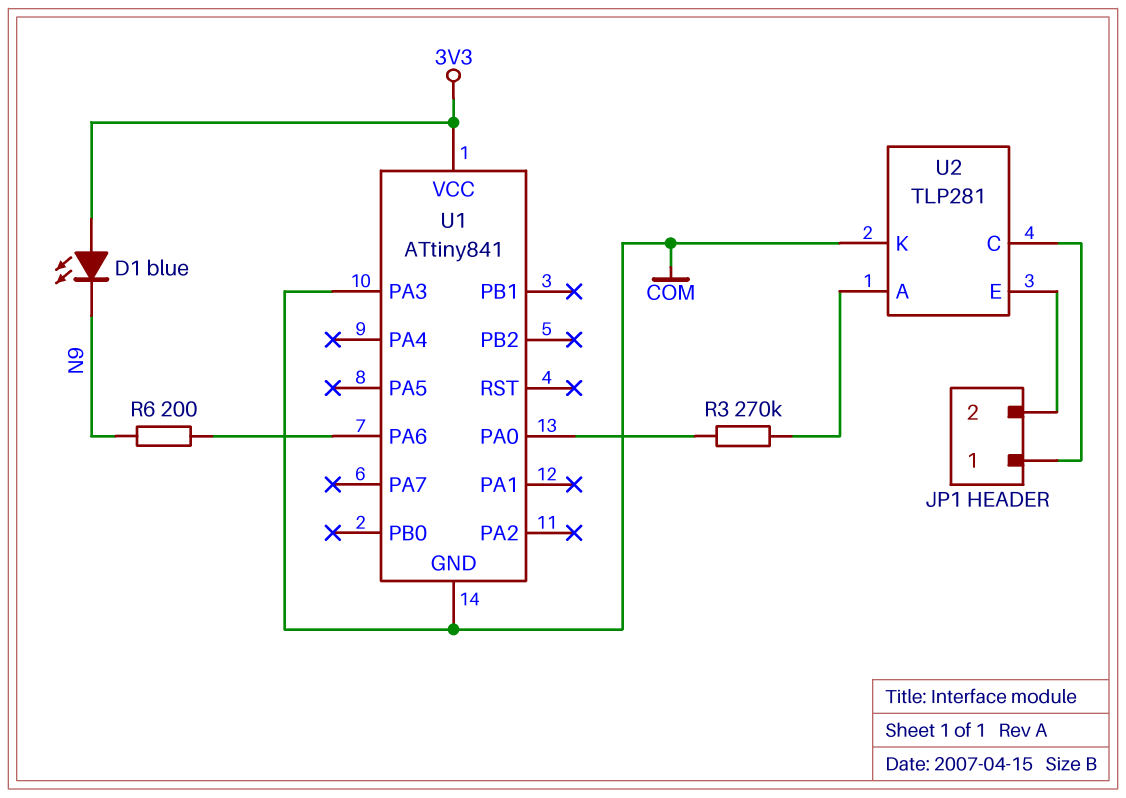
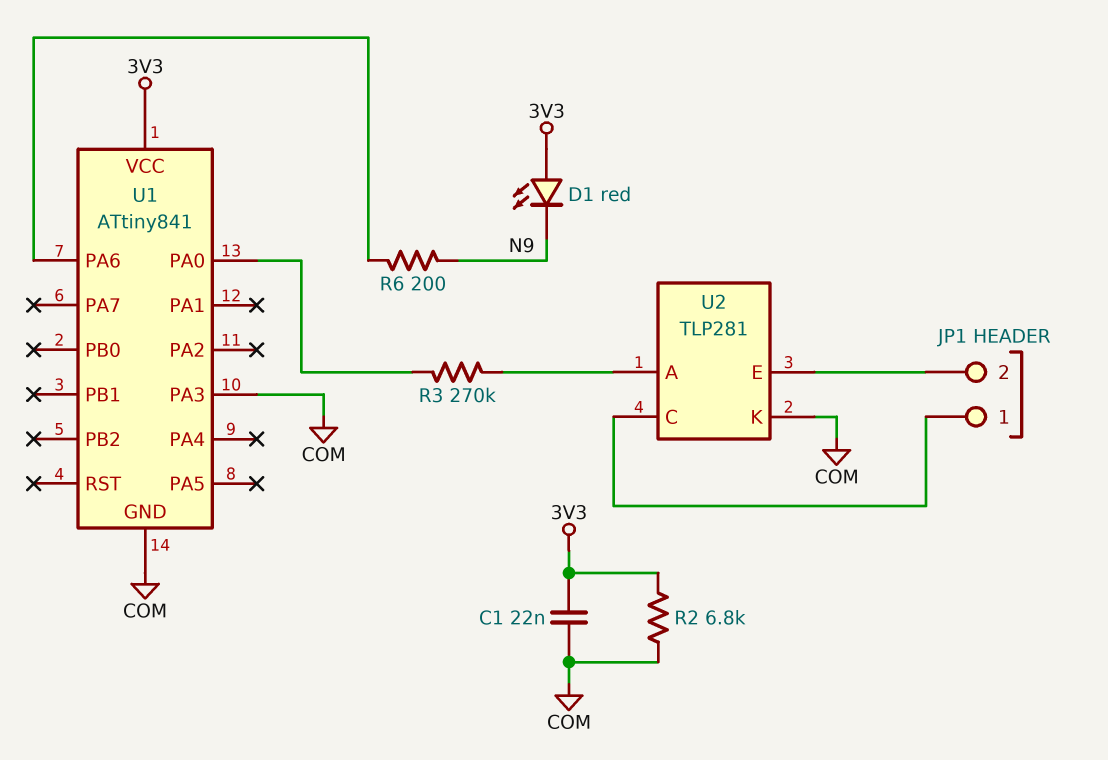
C1: none -> 22nF (3V3, COM)
D1: LED blue (A 3V3, K N9) -> LED red (A 3V3, K N9)
R2: none -> 6.8k (3V3, COM)

